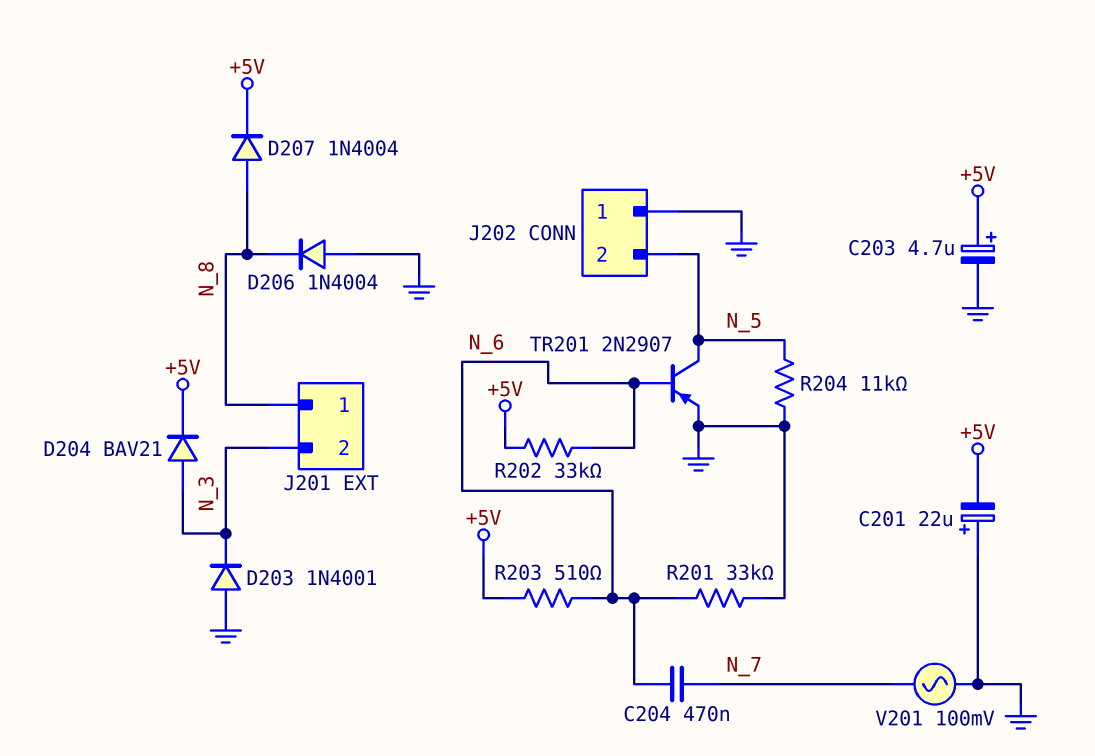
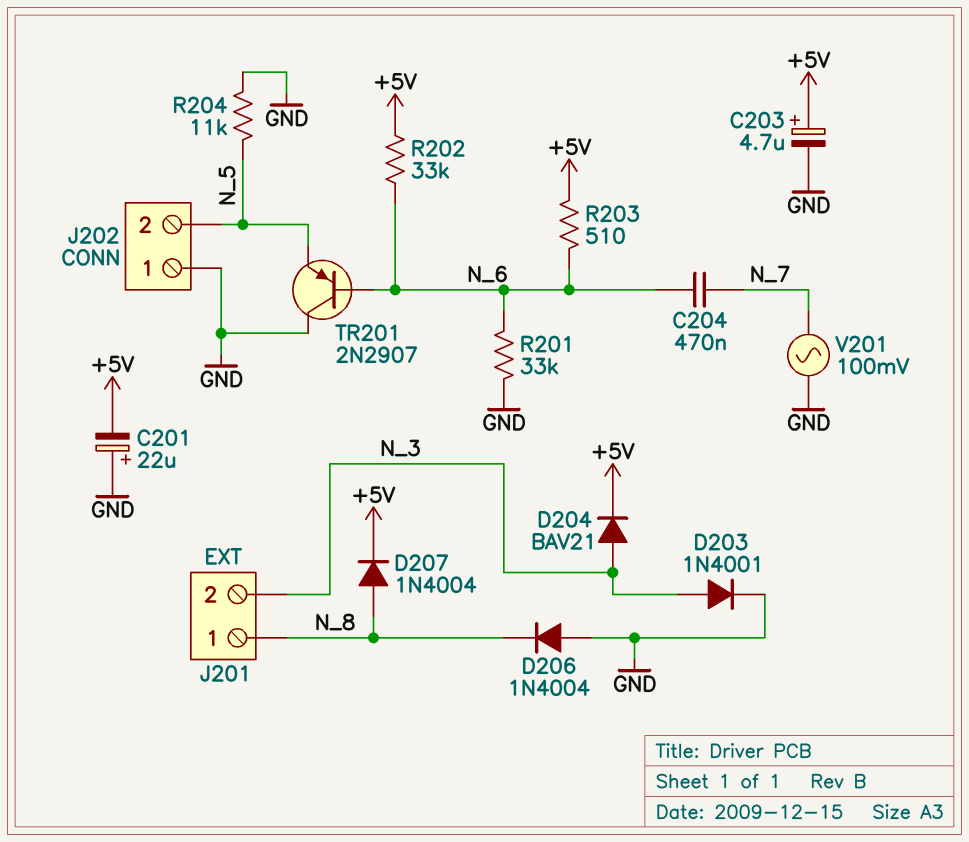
D203: diode 1N4001 (A GND, K N_3) -> diode 1N4001 (A N_3, K GND)
TR201: PNP 2N2907 (B N_6, C N_5, E GND) -> PNP 2N2907 (B N_6, C GND, E N_5)

